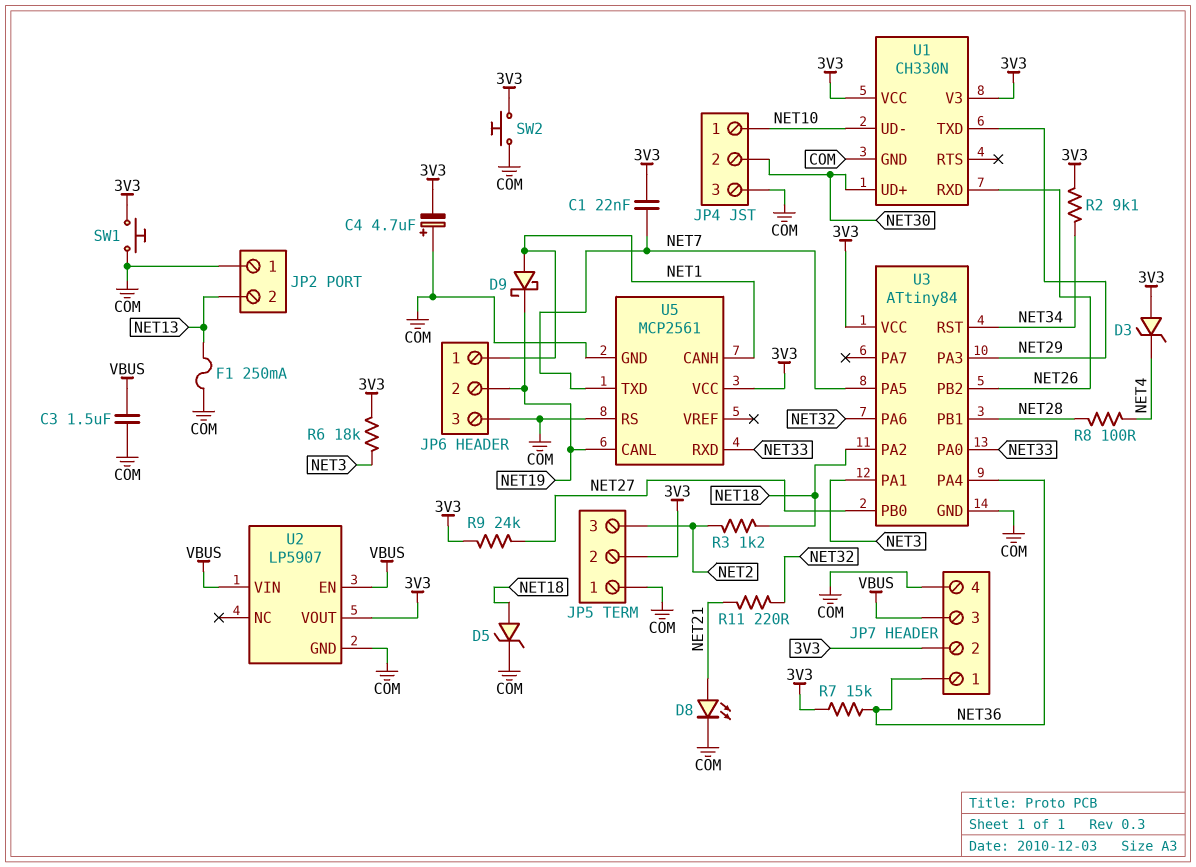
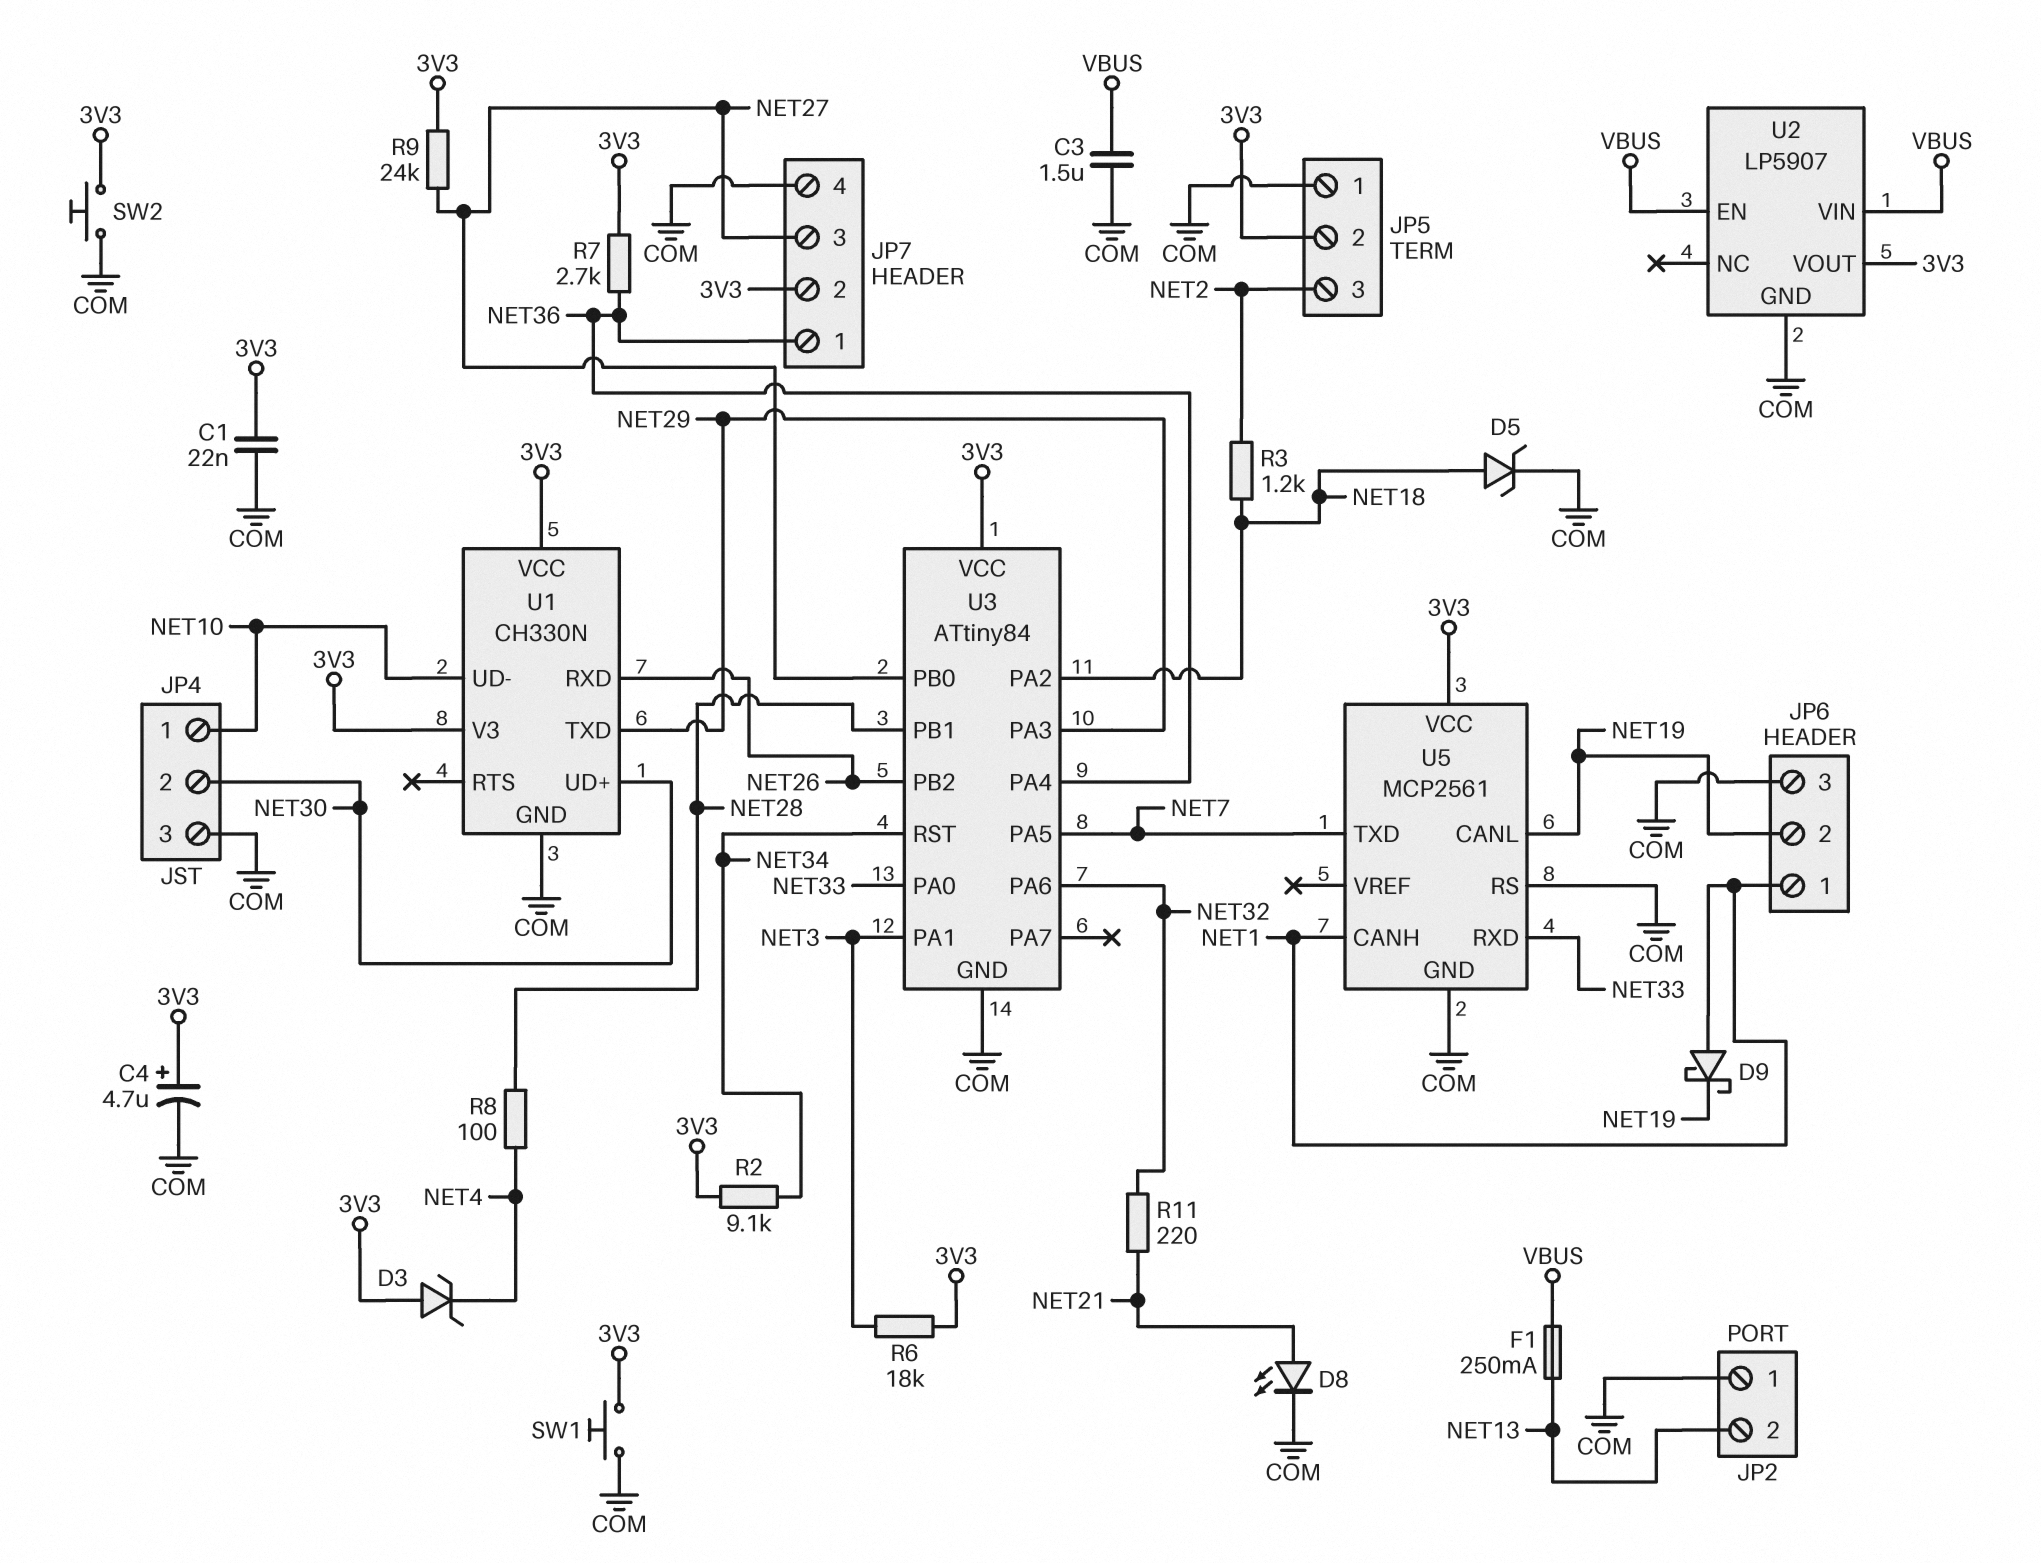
C1: 22nF (3V3, NET7) -> 22nF (3V3, COM)
C4: 4.7uF (plus COM, minus 3V3) -> 4.7uF (plus 3V3, minus COM)
F1: 250mA (COM, NET13) -> 250mA (NET13, VBUS)
JP7 pin 3: VBUS -> NET27
R7: 15k (3V3, NET36) -> 2.7k (3V3, NET36)

